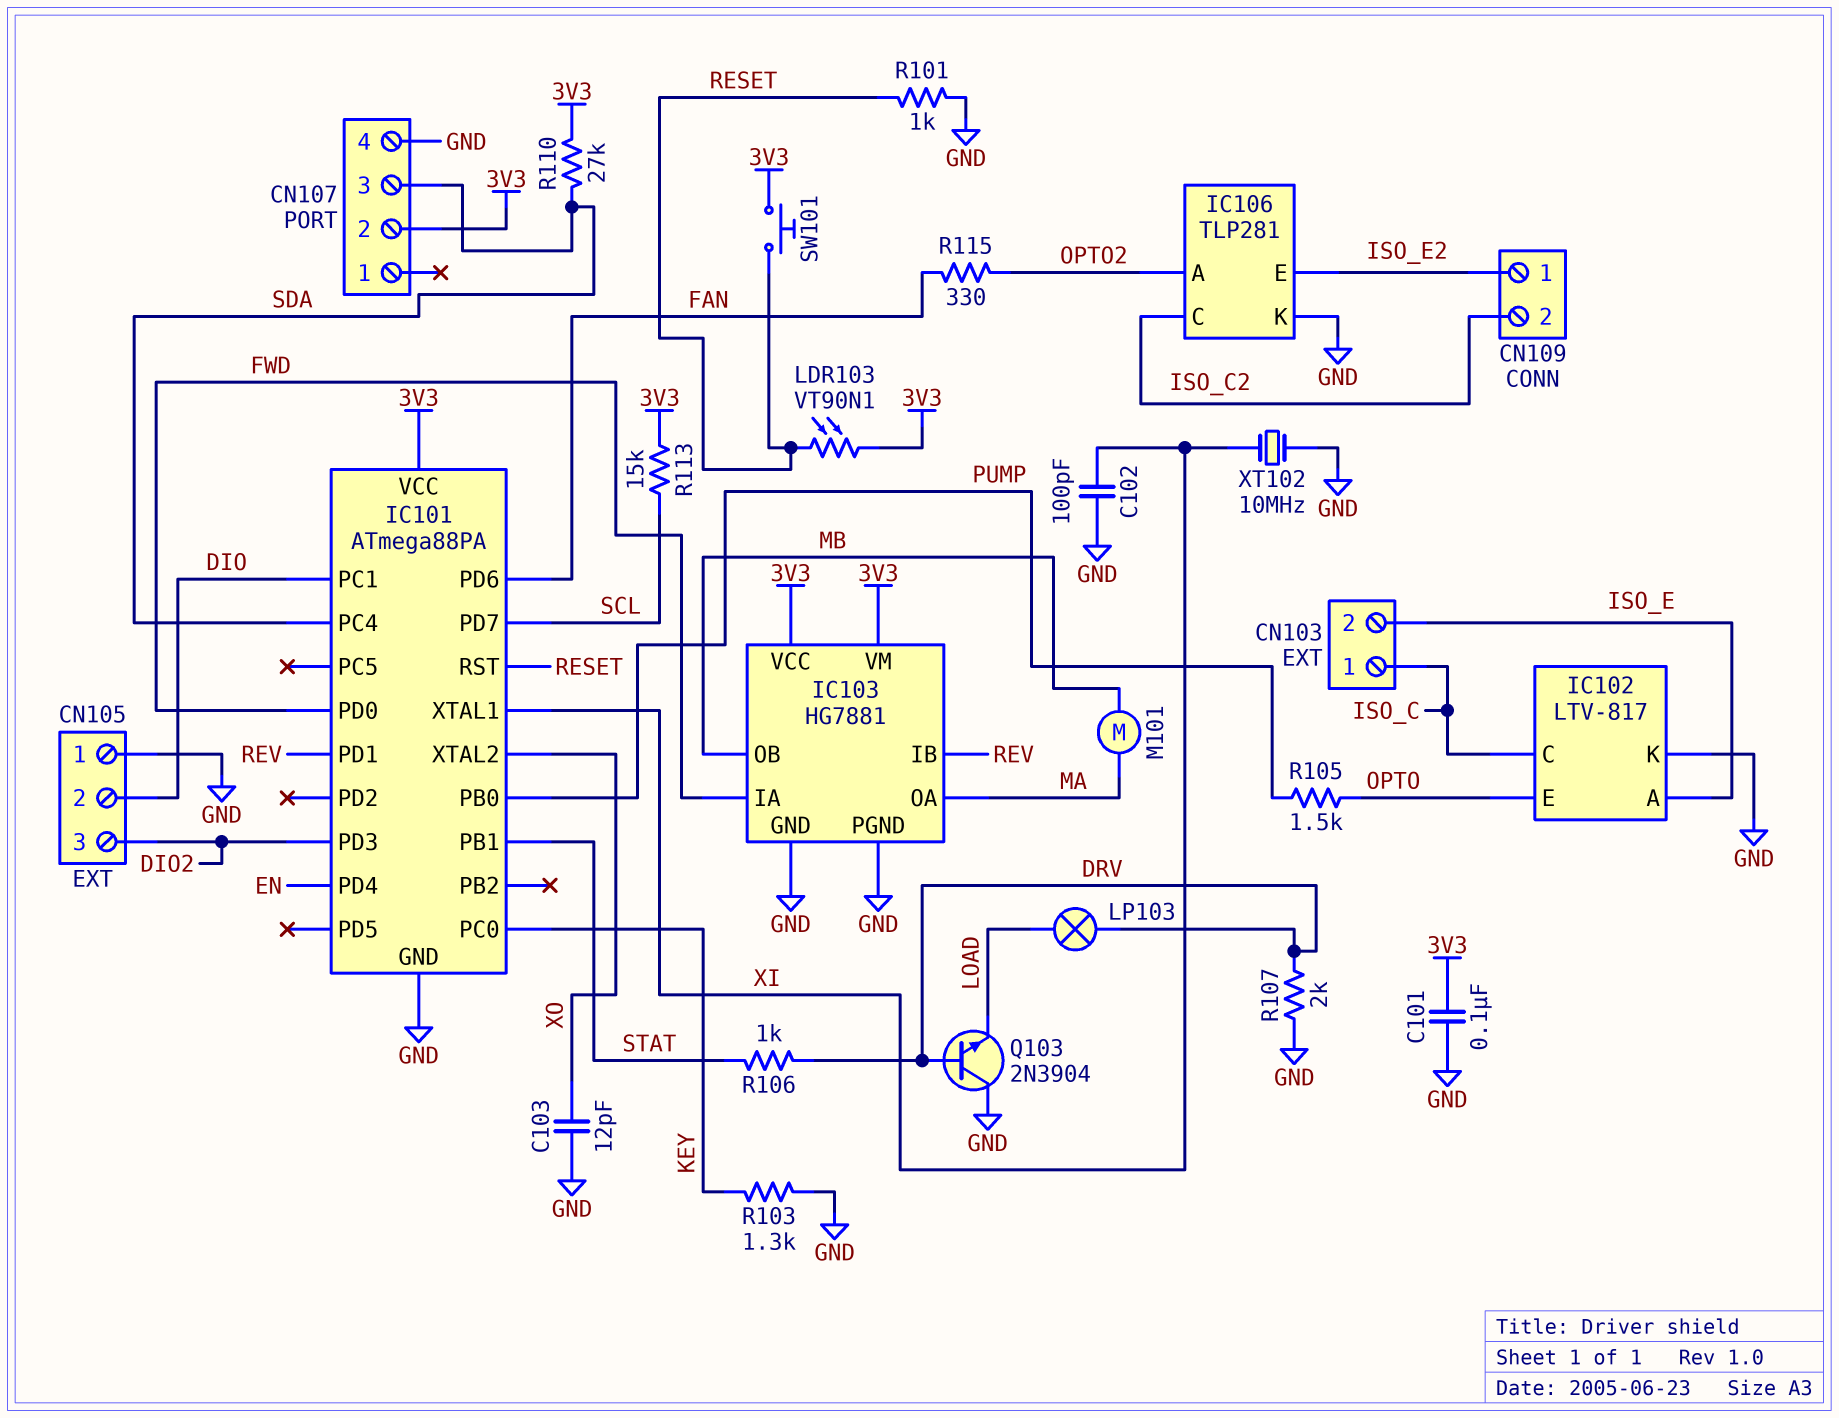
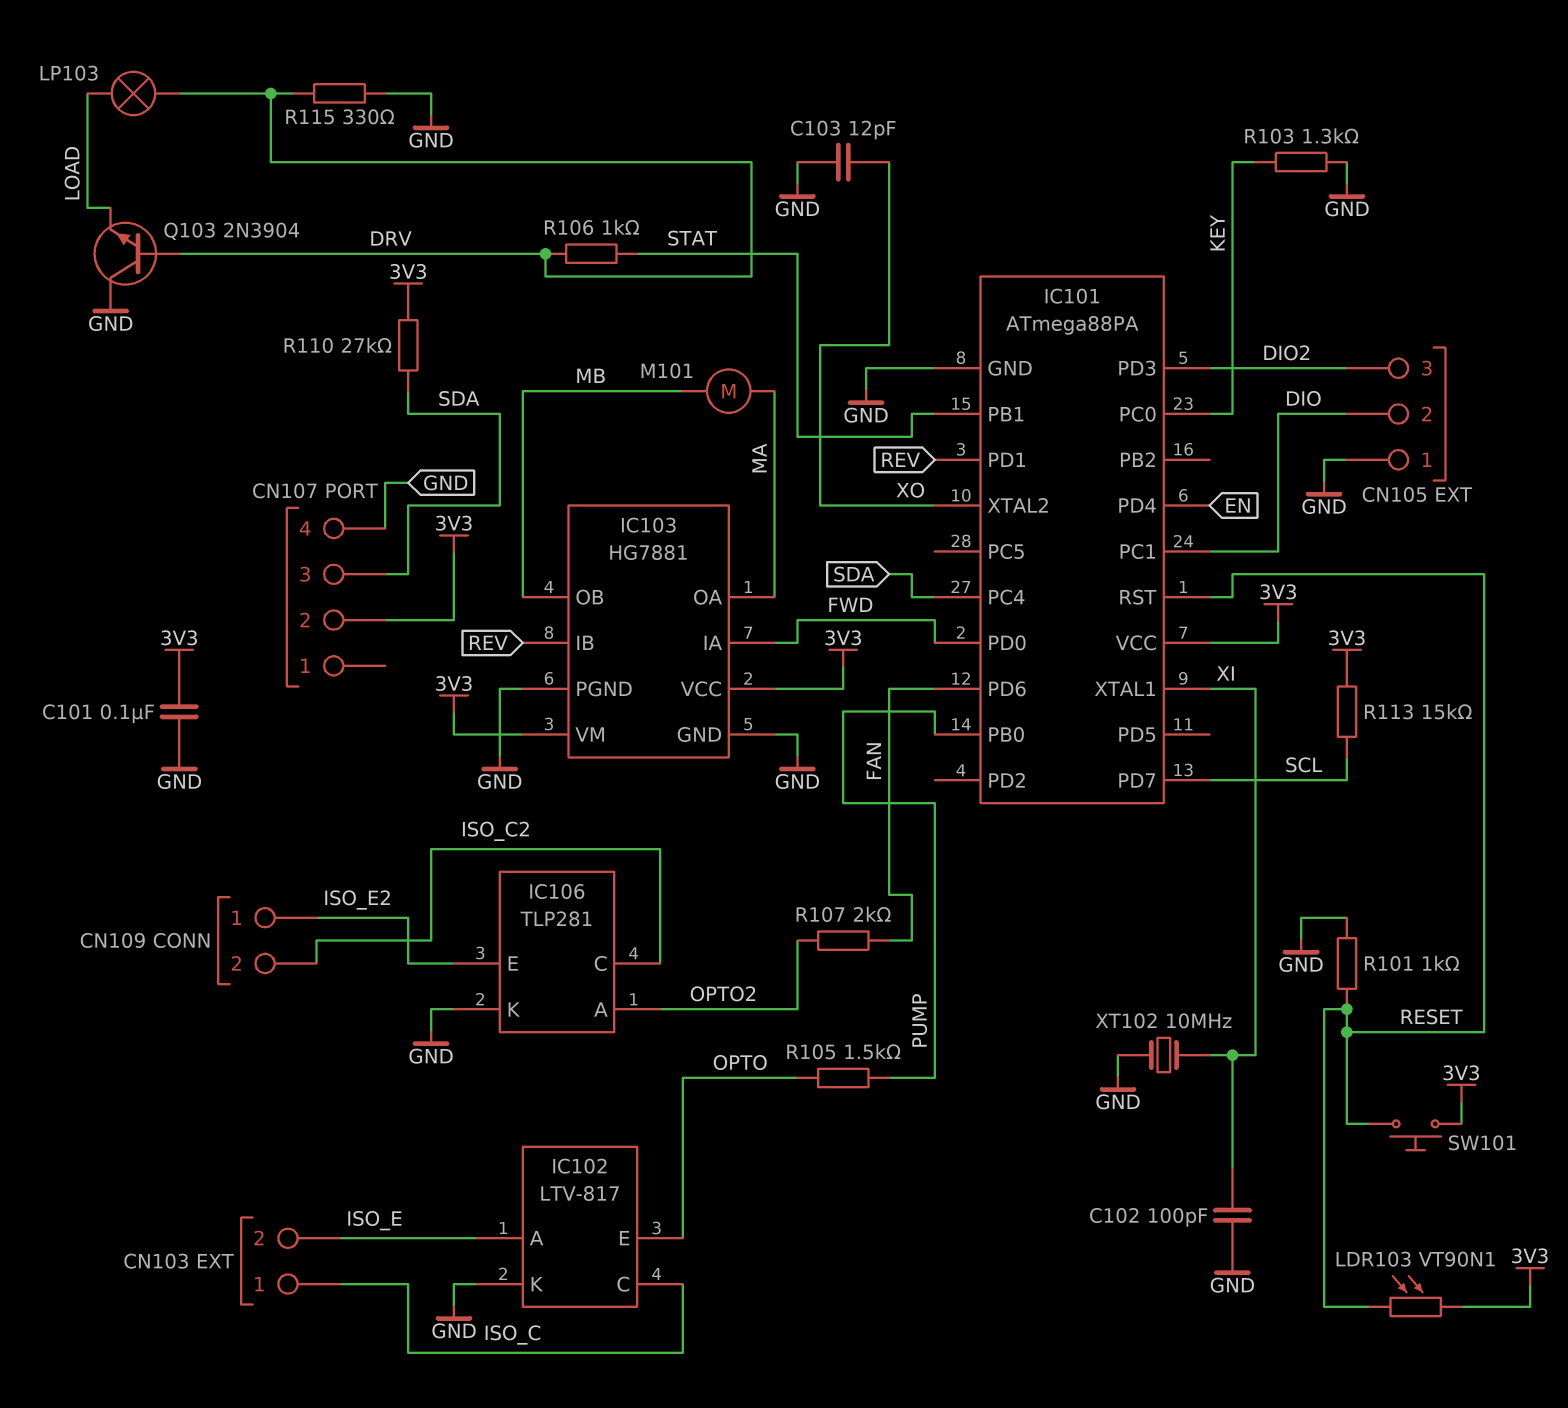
R107: 2k (DRV, GND) -> 2k (FAN, OPTO2)
R115: 330 (FAN, OPTO2) -> 330 (DRV, GND)

